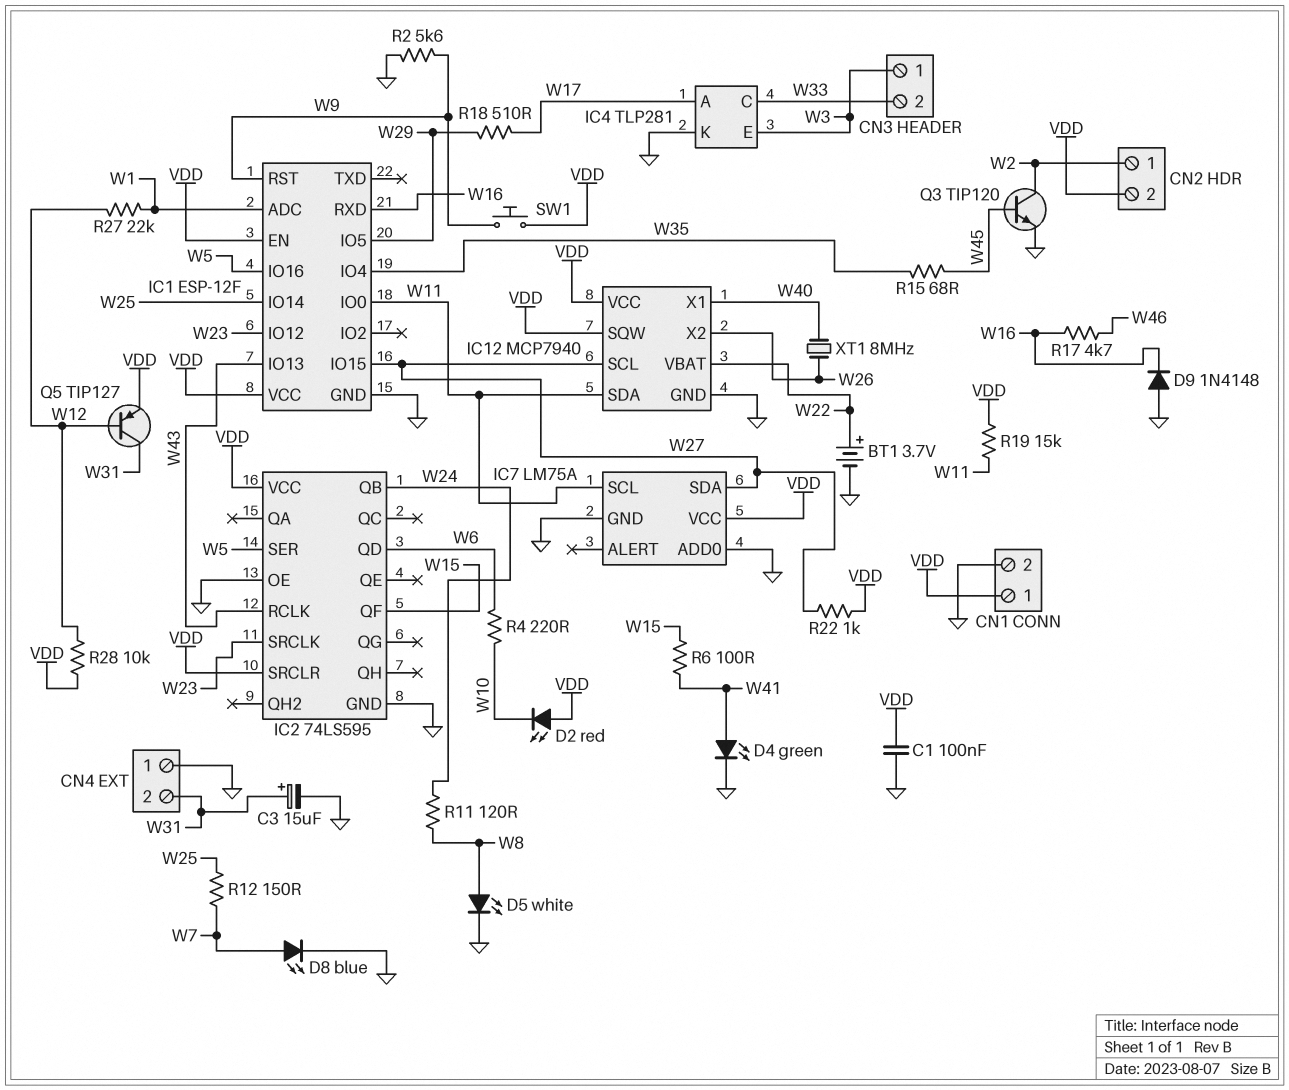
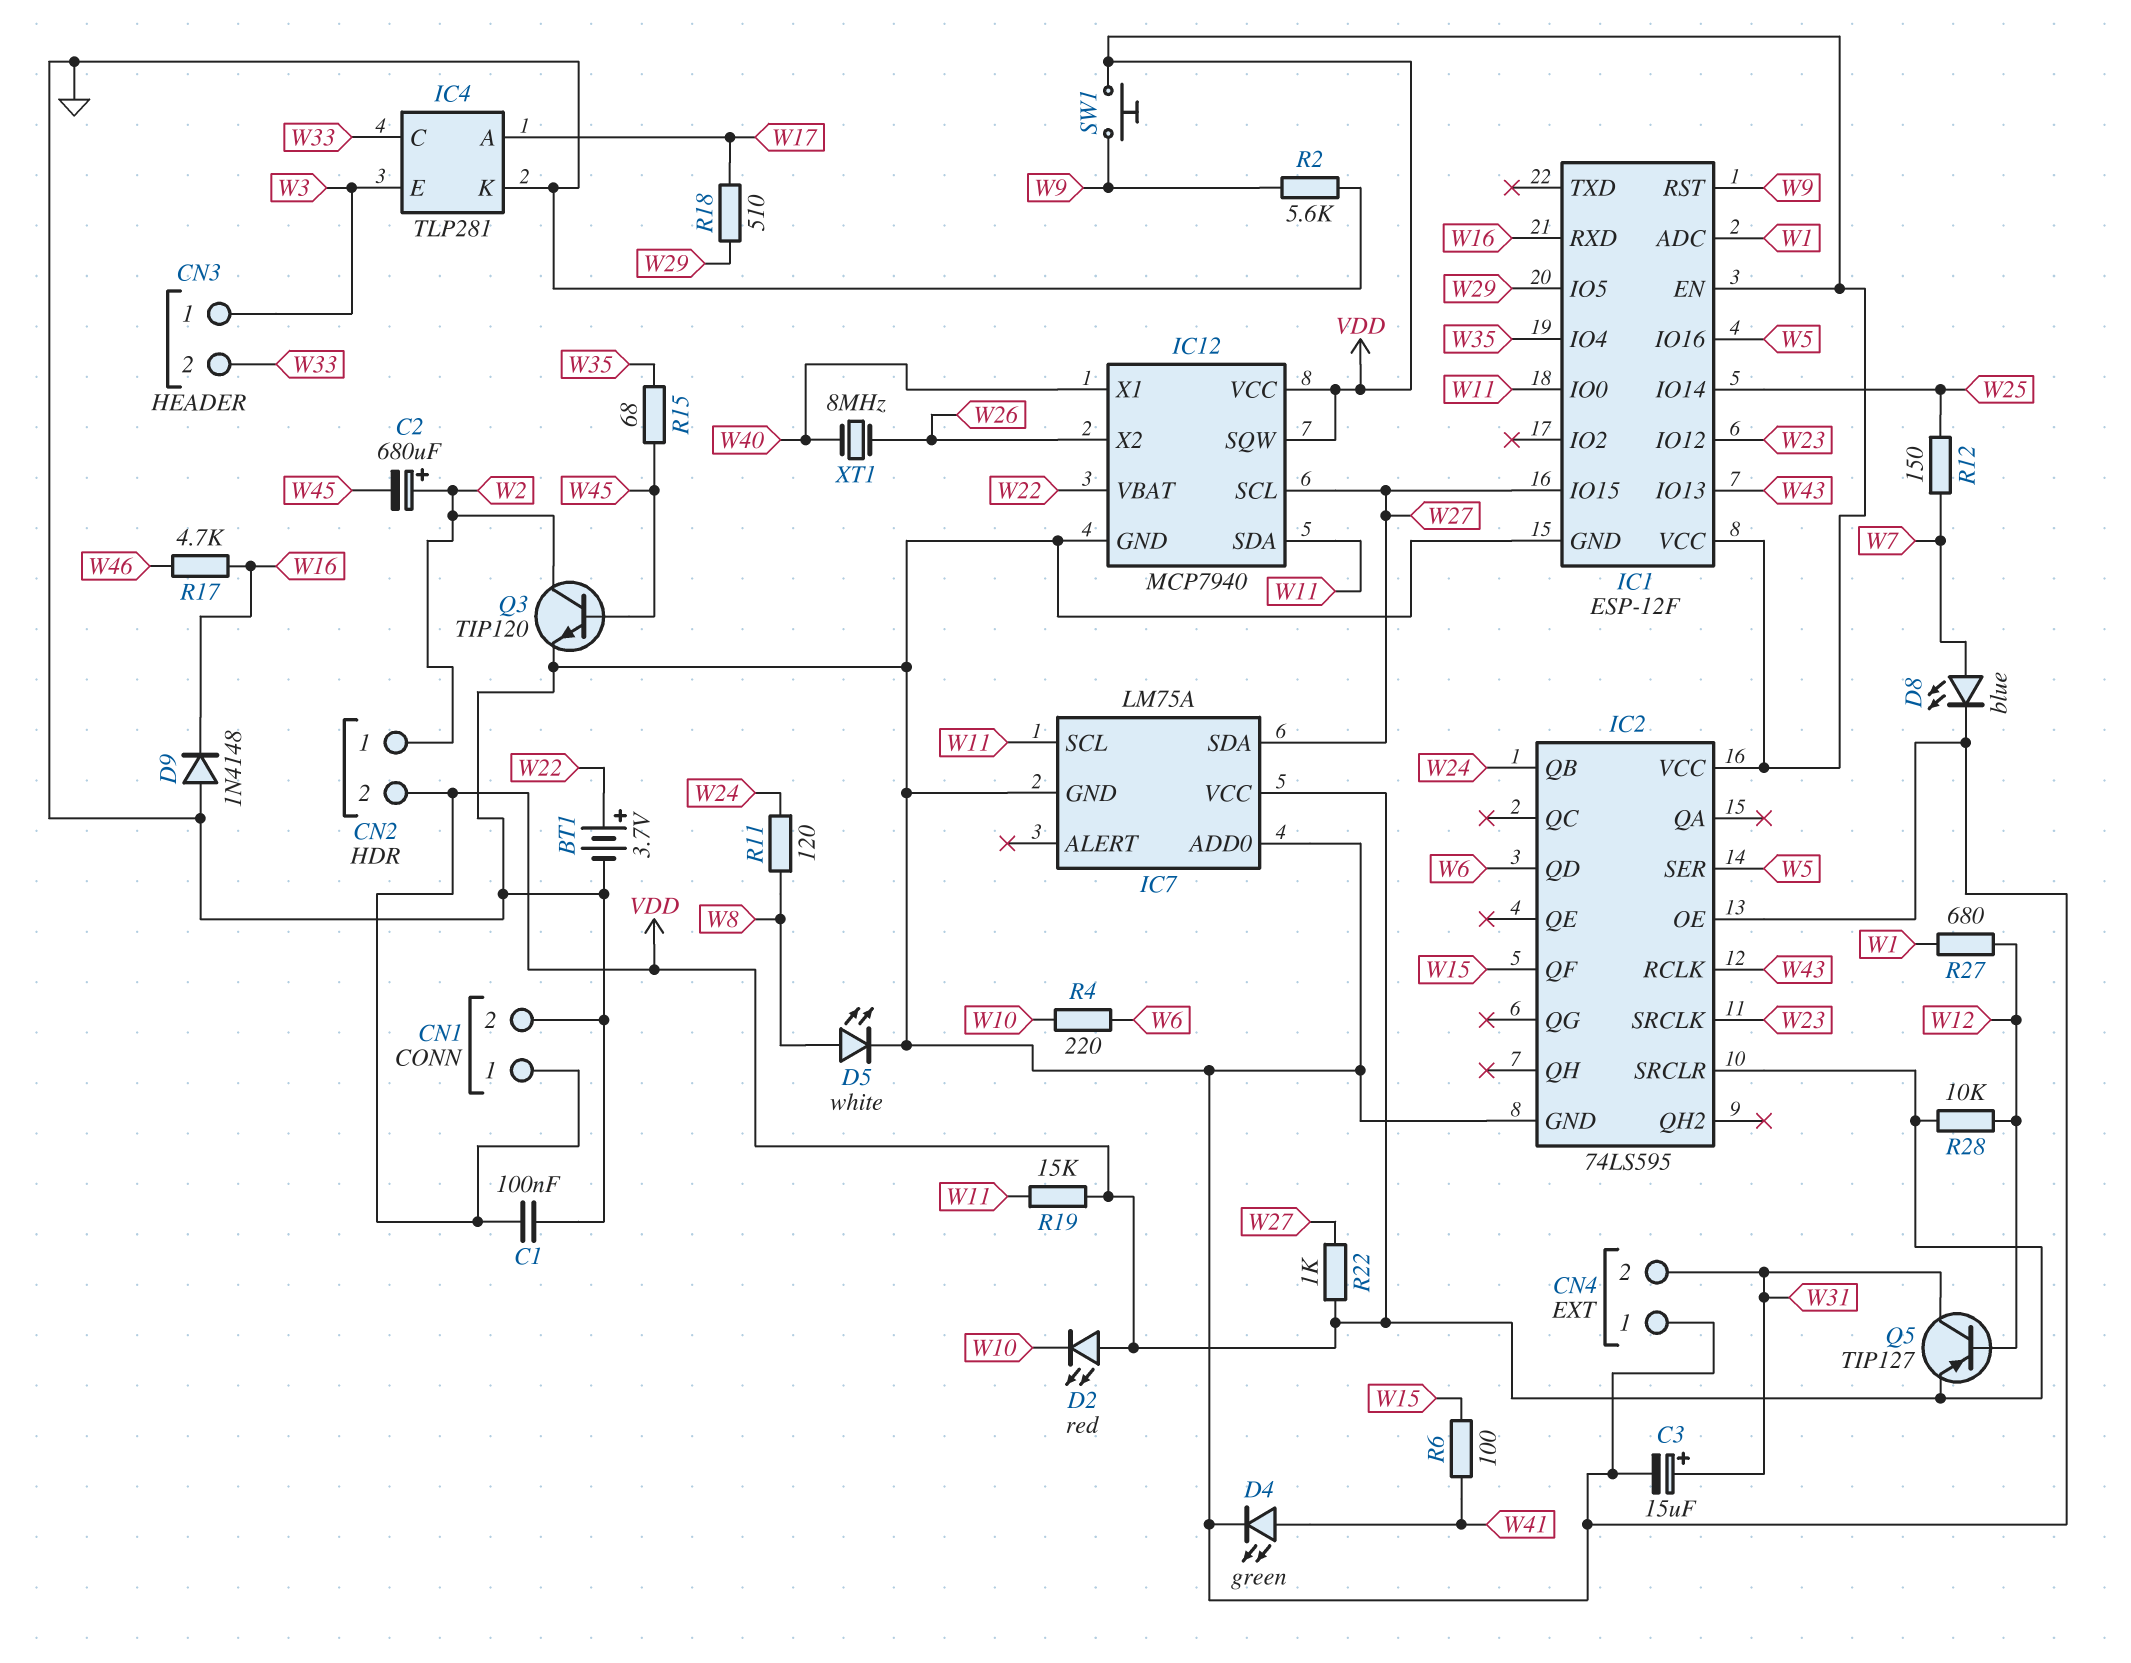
C2: none -> 680uF (plus W2, minus W45)
R27: 22k (W1, W12) -> 680 (W1, W12)

